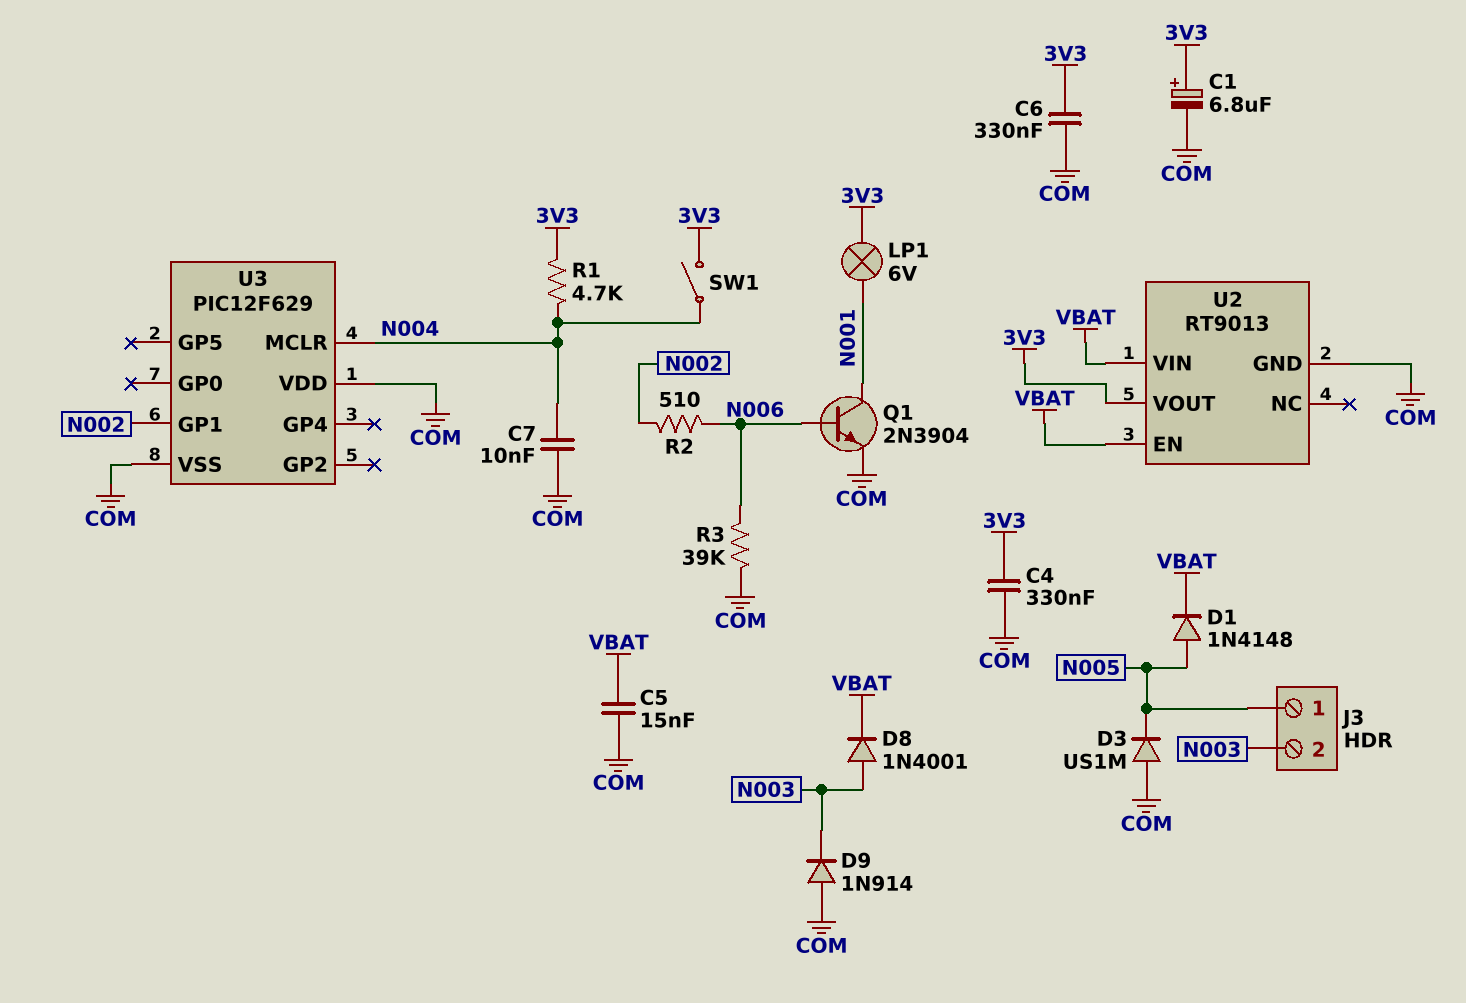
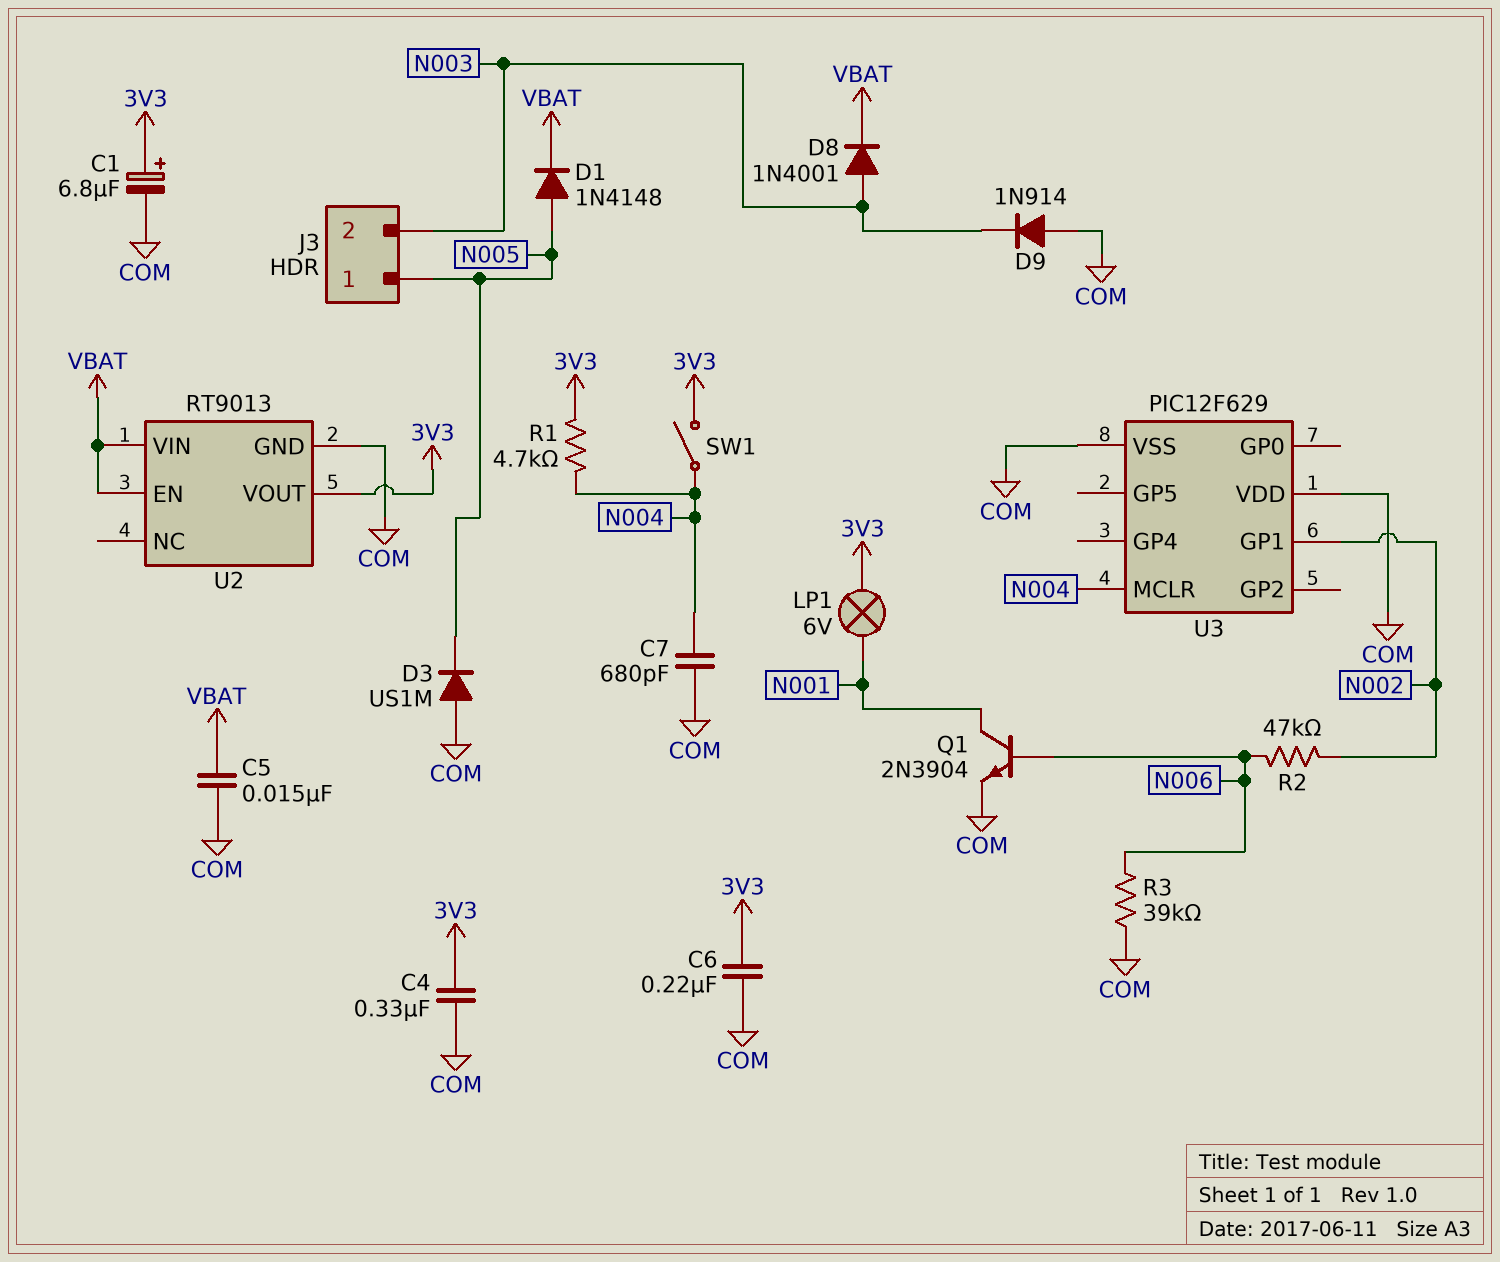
C6: 330nF (3V3, COM) -> 220nF (3V3, COM)
C7: 10nF (COM, N004) -> 680pF (COM, N004)
R2: 510 (N002, N006) -> 47k (N002, N006)

